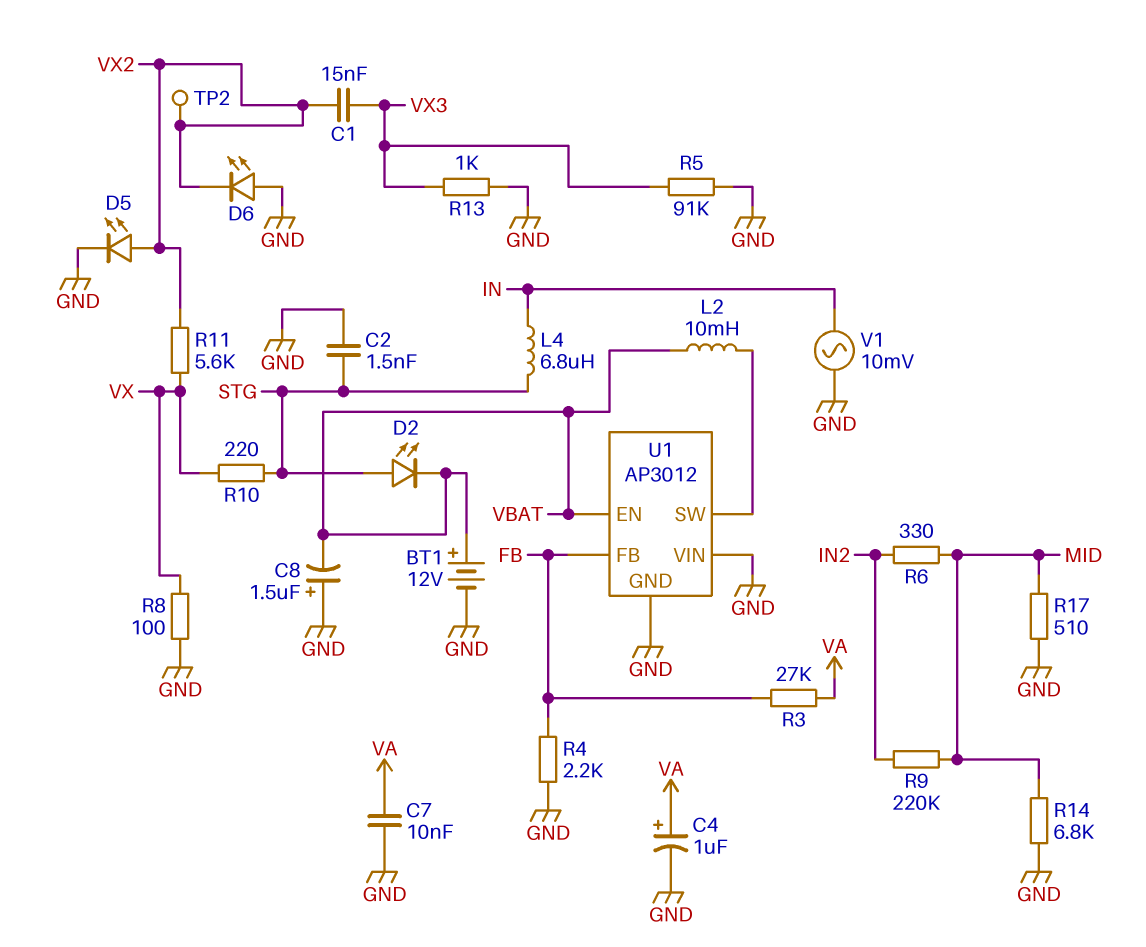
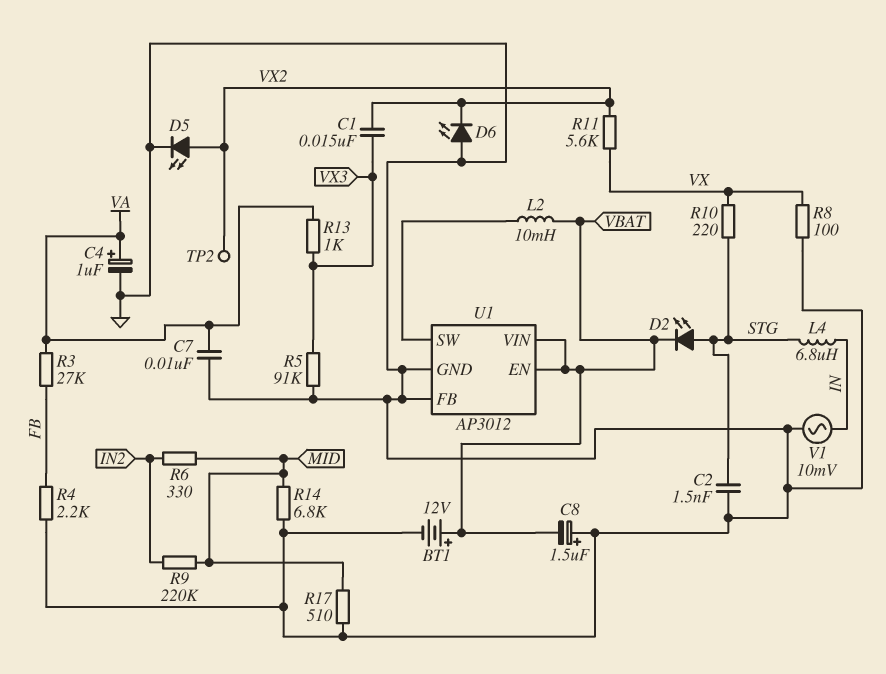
R13: 1k (GND, VX3) -> 1k (VA, VX3)
U1 pin FB: FB -> GND
U1 pin VIN: GND -> VBAT

